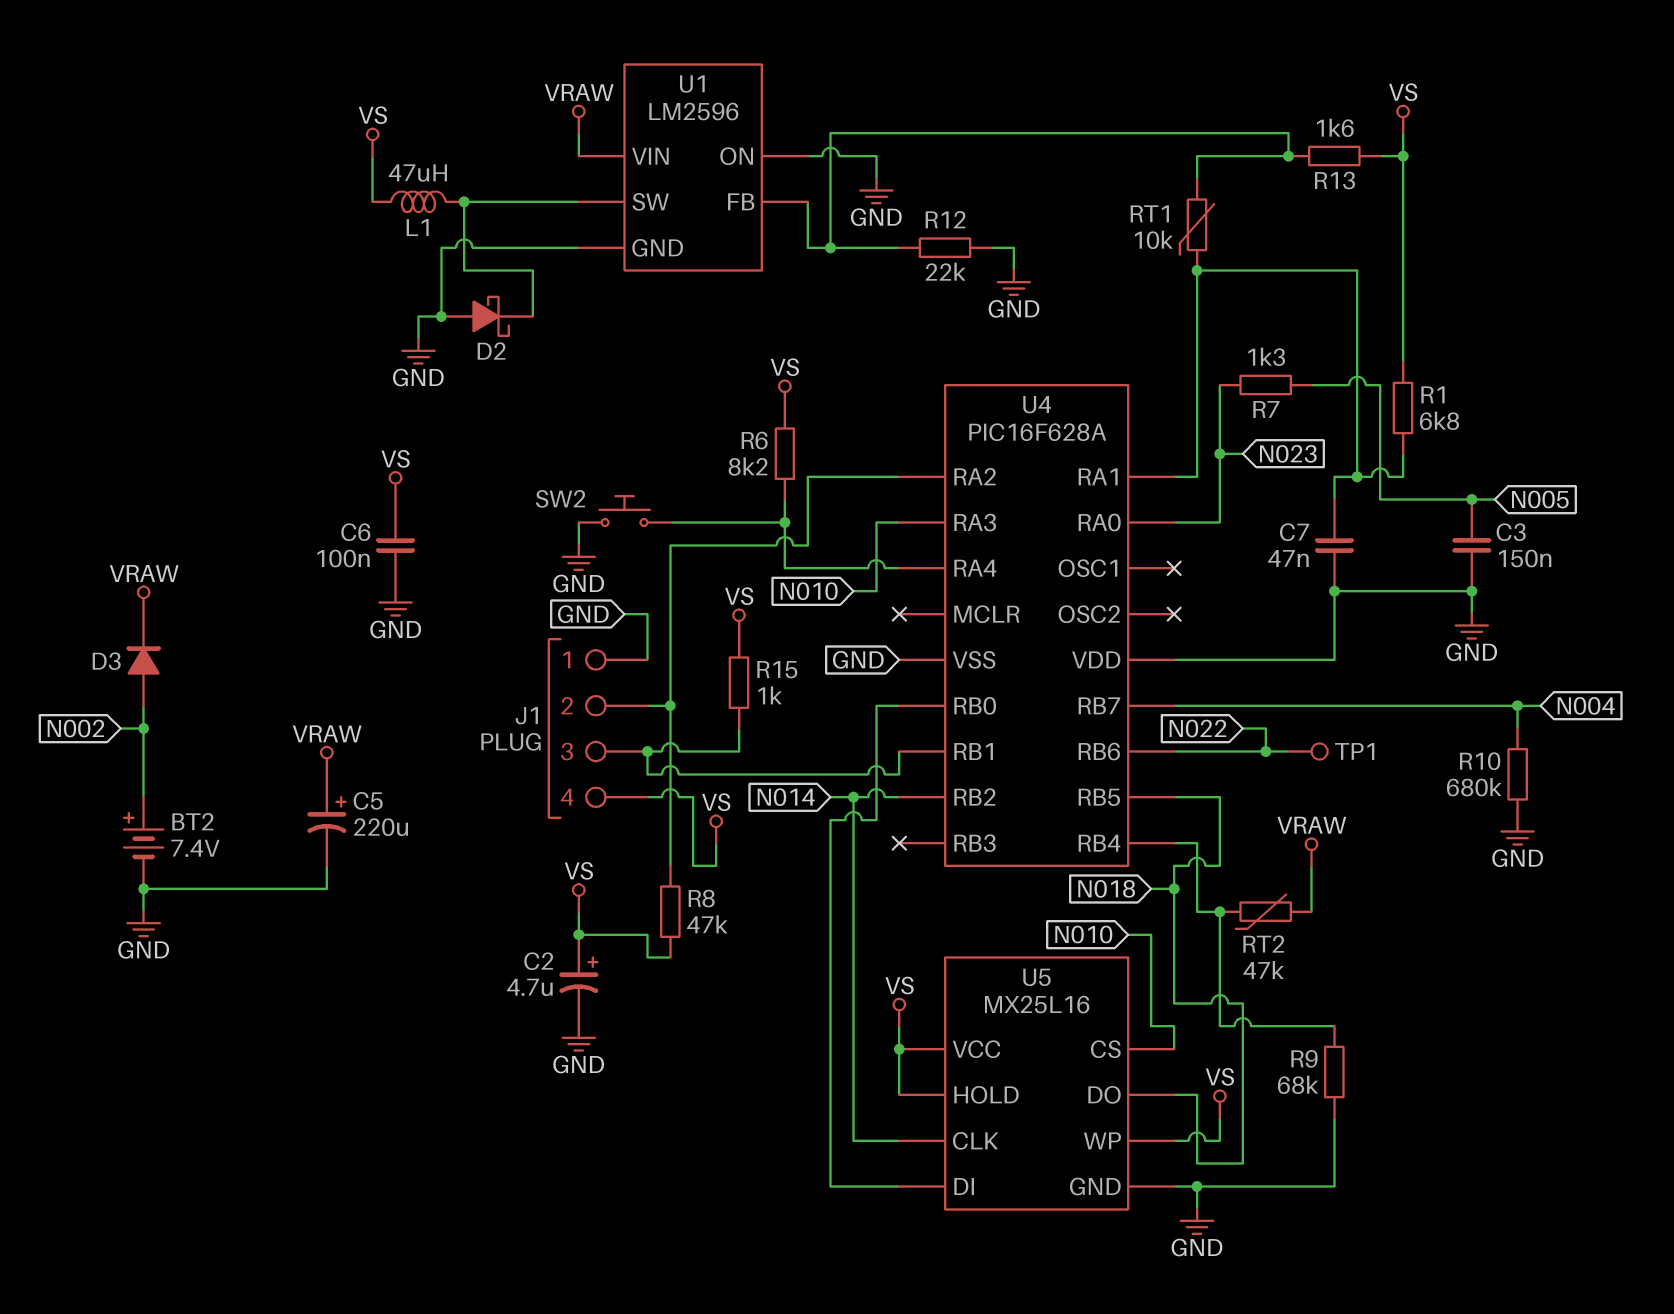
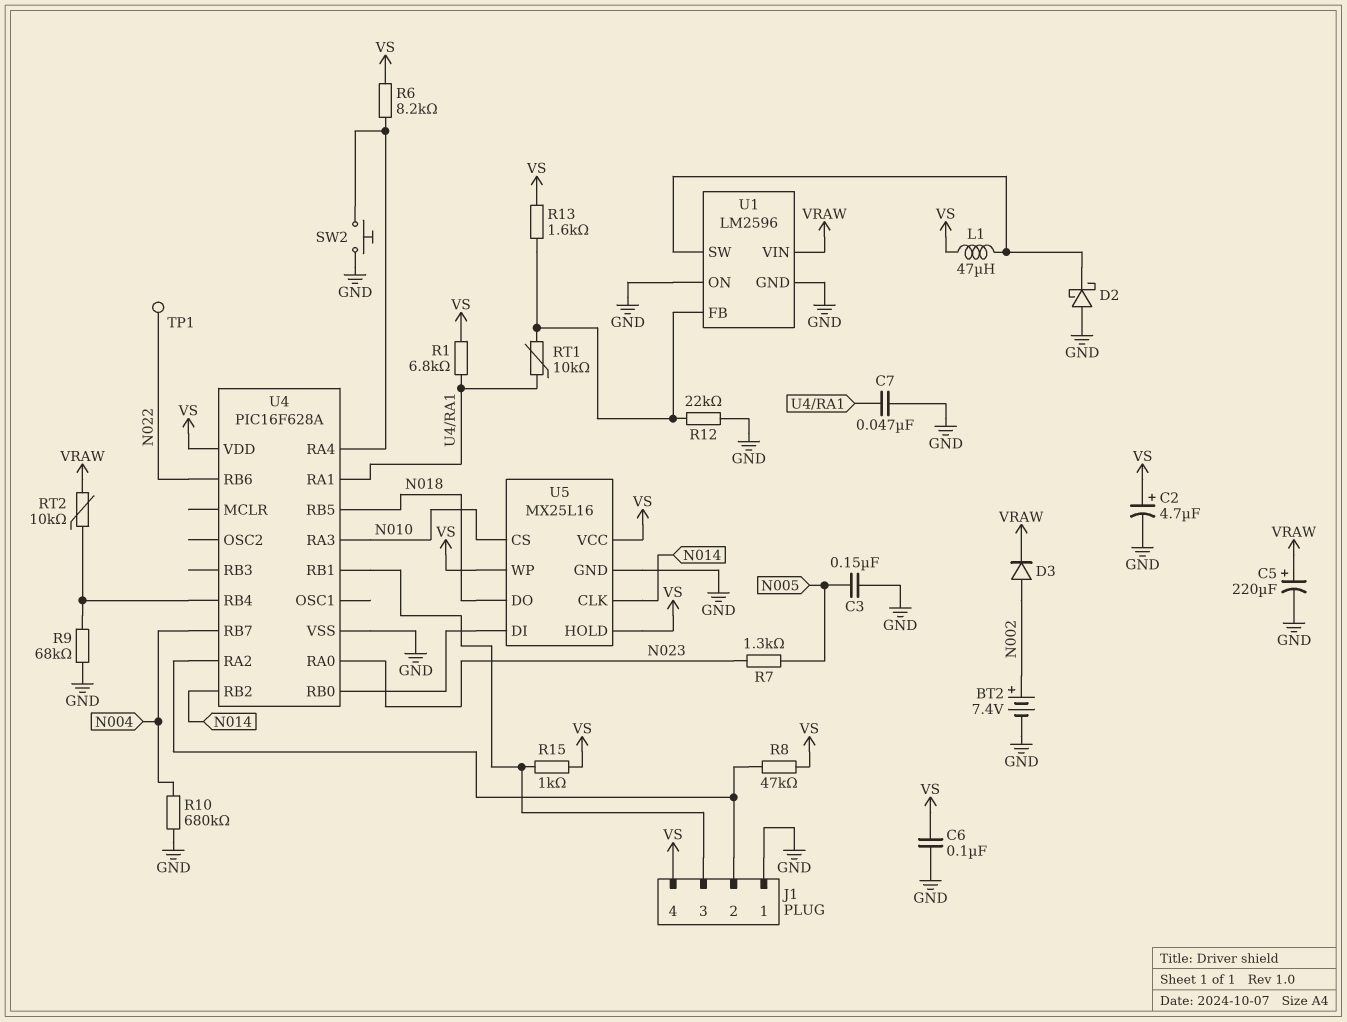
RT2: 47k (U4/RB4, VRAW) -> 10k (U4/RB4, VRAW)
U4 pin VDD: GND -> VS

